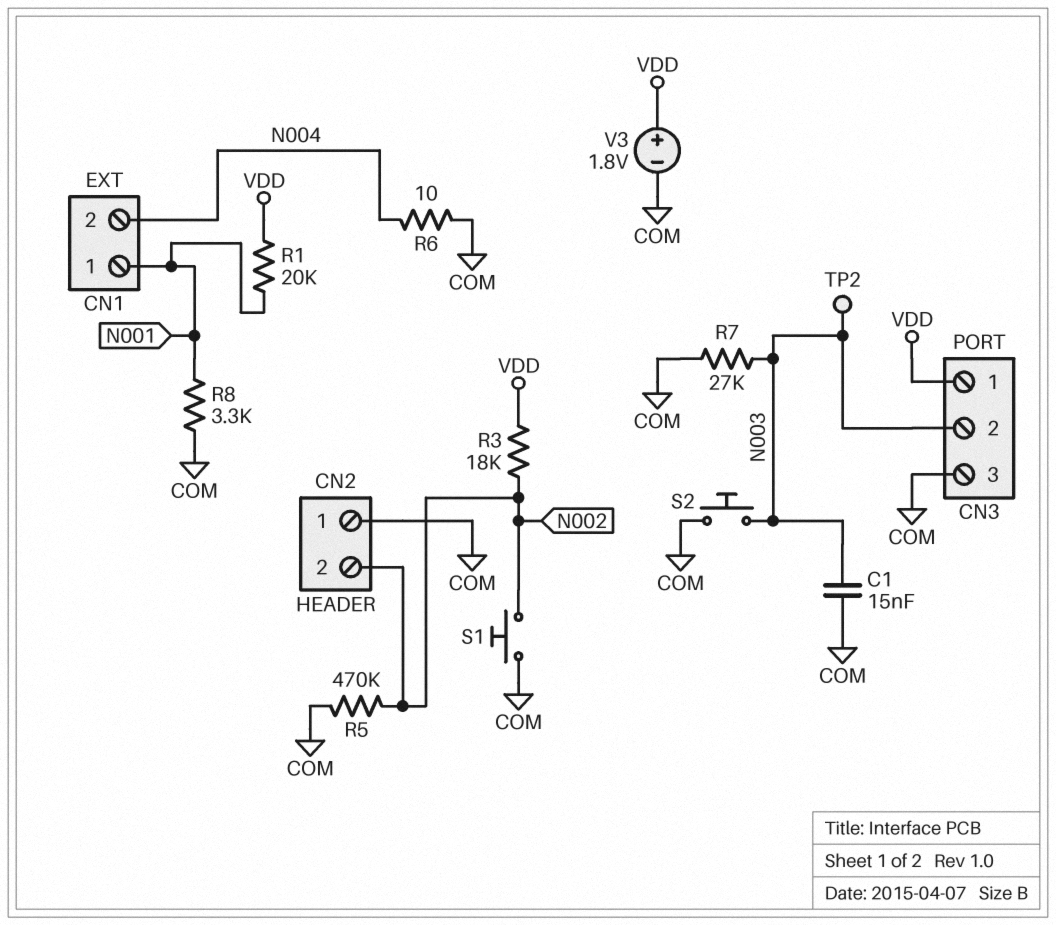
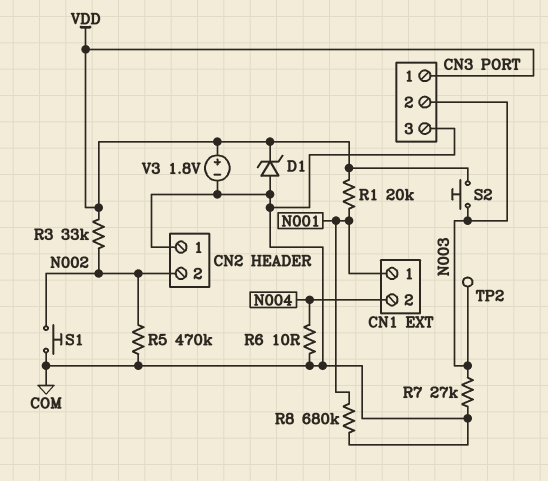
C1: 15nF (COM, N003) -> none
D1: none -> zener (A COM, K VDD)
R3: 18k (N002, VDD) -> 33k (N002, VDD)
R8: 3.3k (COM, N001) -> 680k (COM, N001)
S2: button (COM, N003) -> button (N003, VDD)

